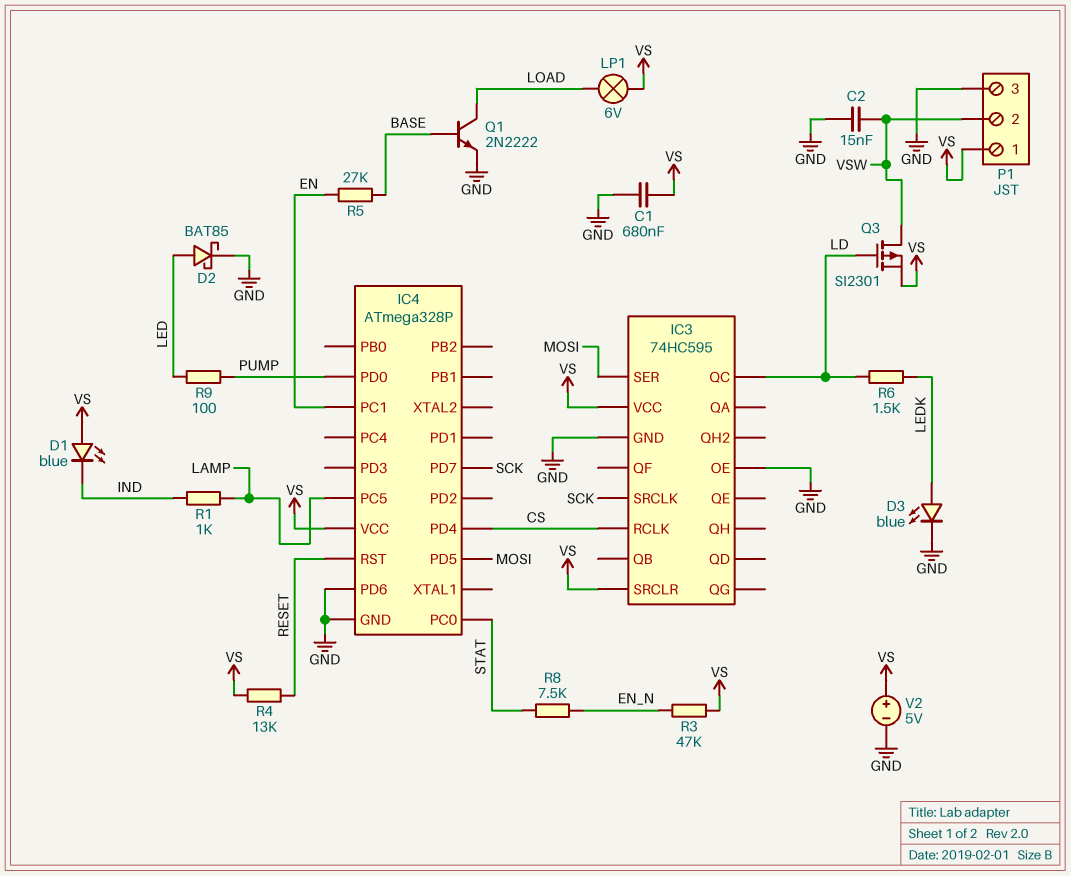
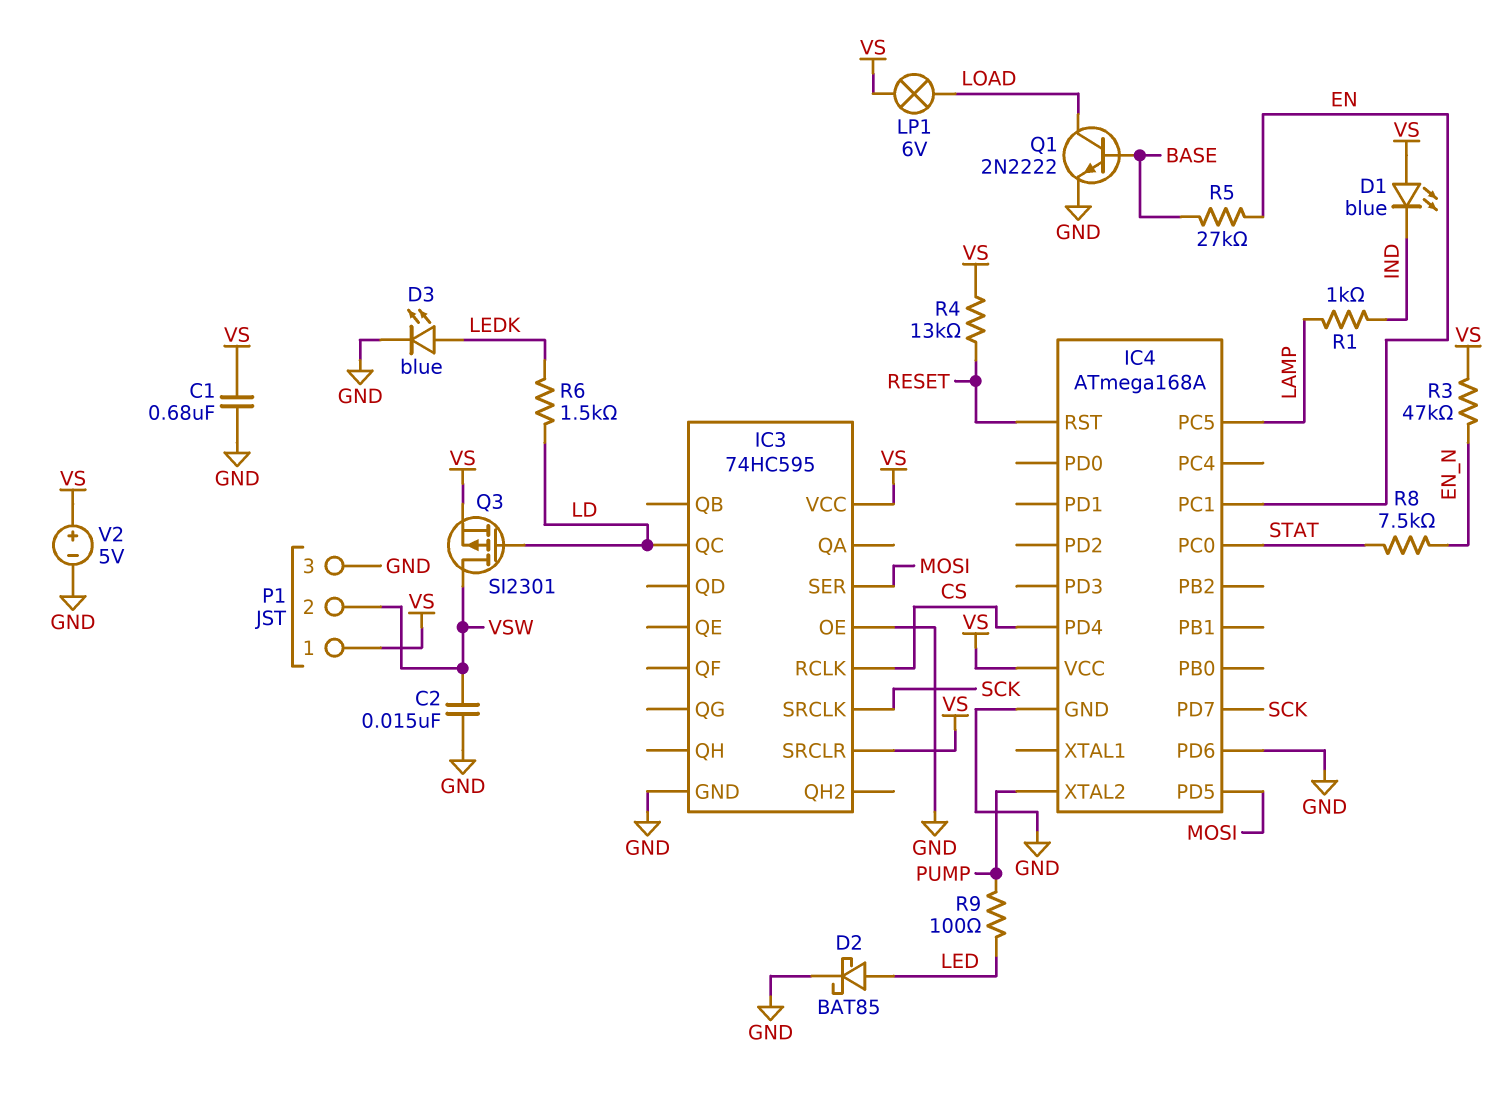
IC4: ATmega328P -> ATmega168A
IC4 pin PD0: PUMP -> none
IC4 pin XTAL2: none -> PUMP

